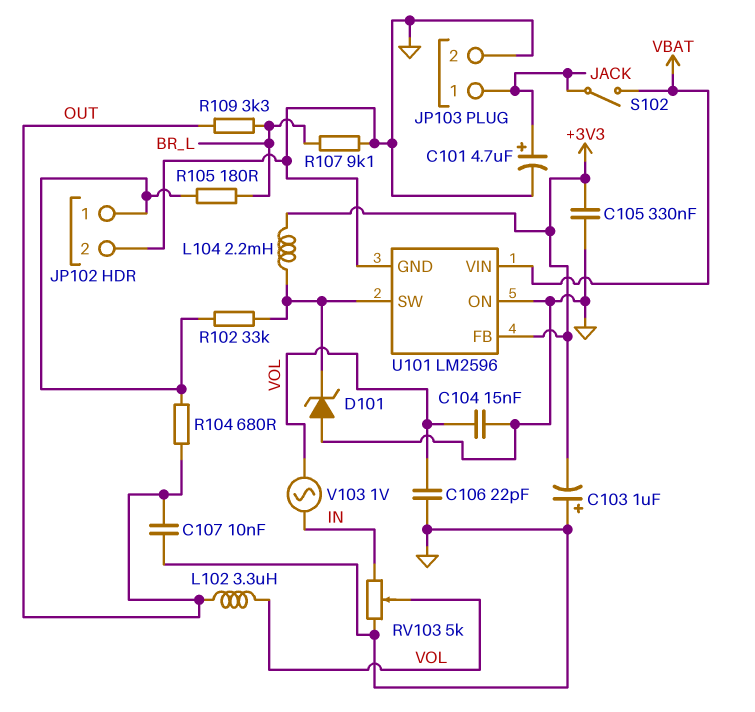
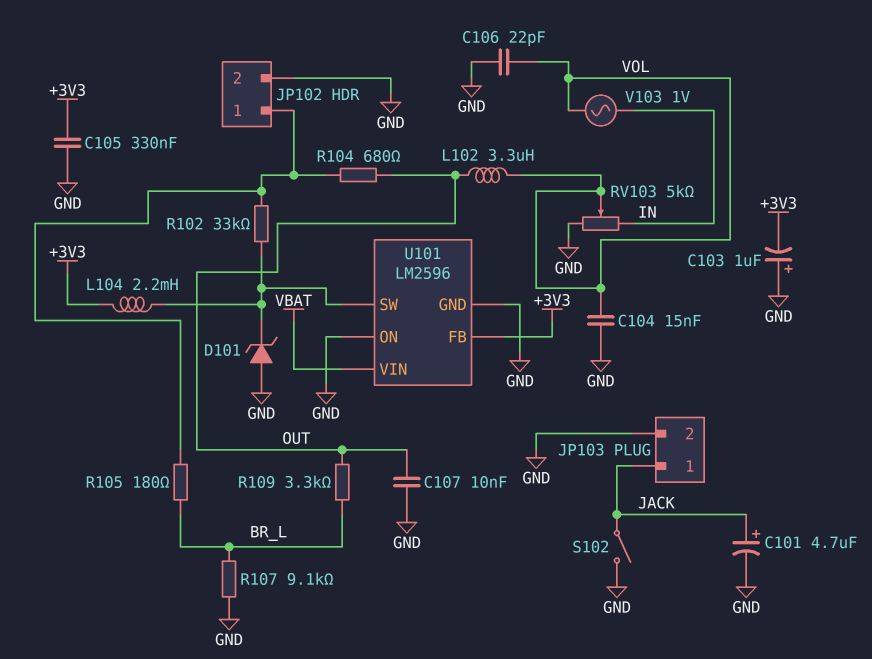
S102: switch (JACK, VBAT) -> switch (GND, JACK)

